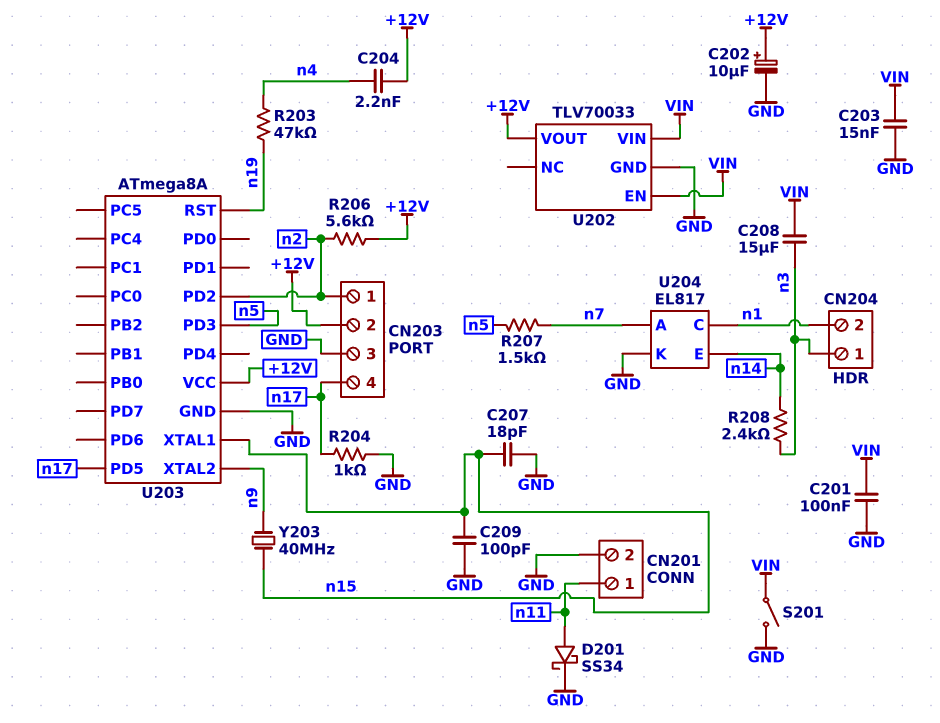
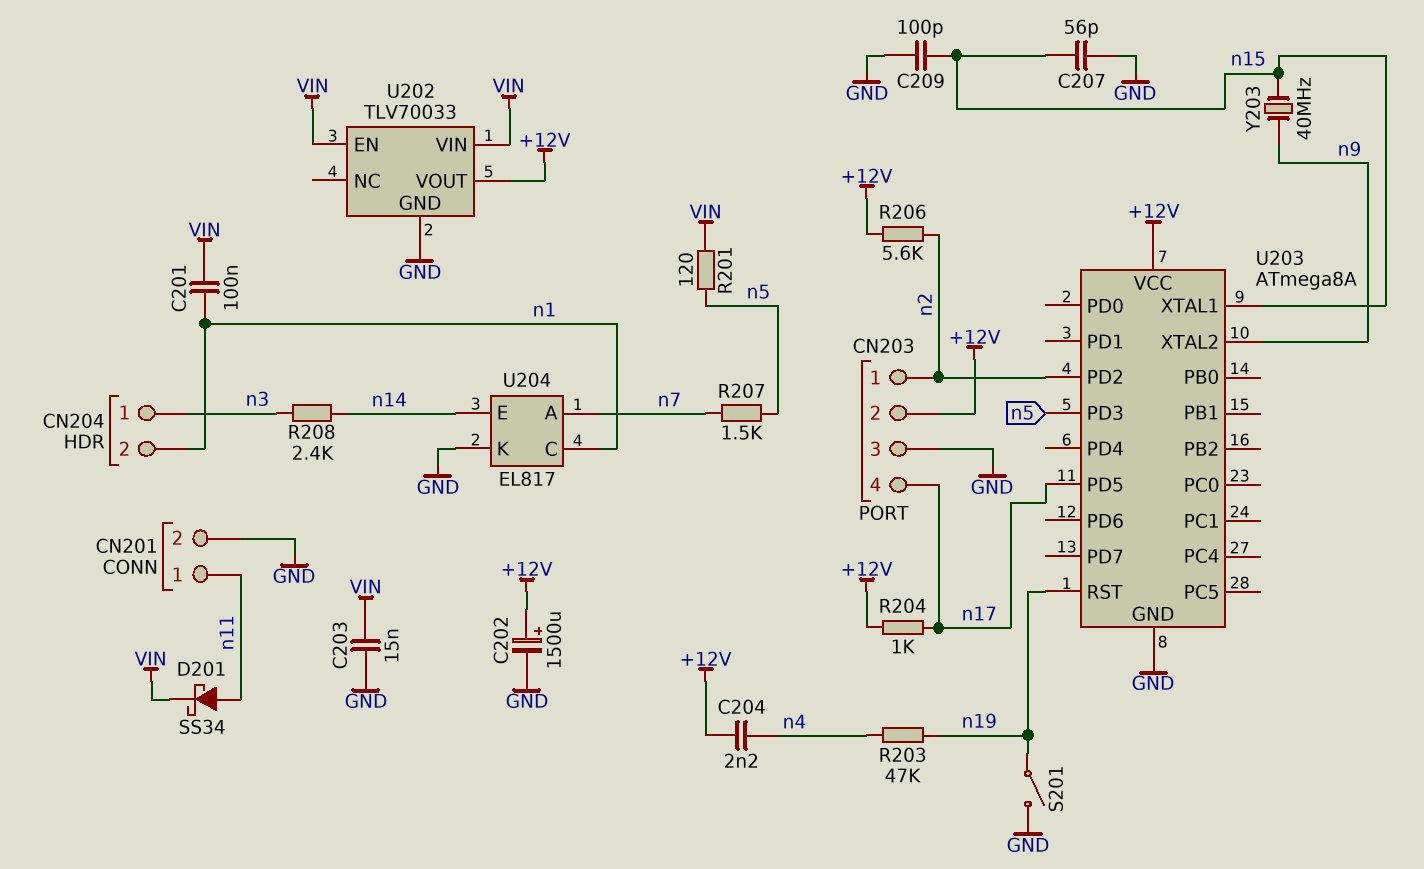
C201: 100nF (GND, VIN) -> 100nF (VIN, n1)
C202: 10uF (plus +12V, minus GND) -> 1500uF (plus +12V, minus GND)
C207: 18pF (GND, n15) -> 56pF (GND, n15)
C208: 15uF (VIN, n3) -> none
D201: schottky SS34 (A n11, K GND) -> schottky SS34 (A n11, K VIN)
R201: none -> 120 (VIN, n5)
R204: 1k (GND, n17) -> 1k (+12V, n17)
S201: switch (GND, VIN) -> switch (GND, n19)

